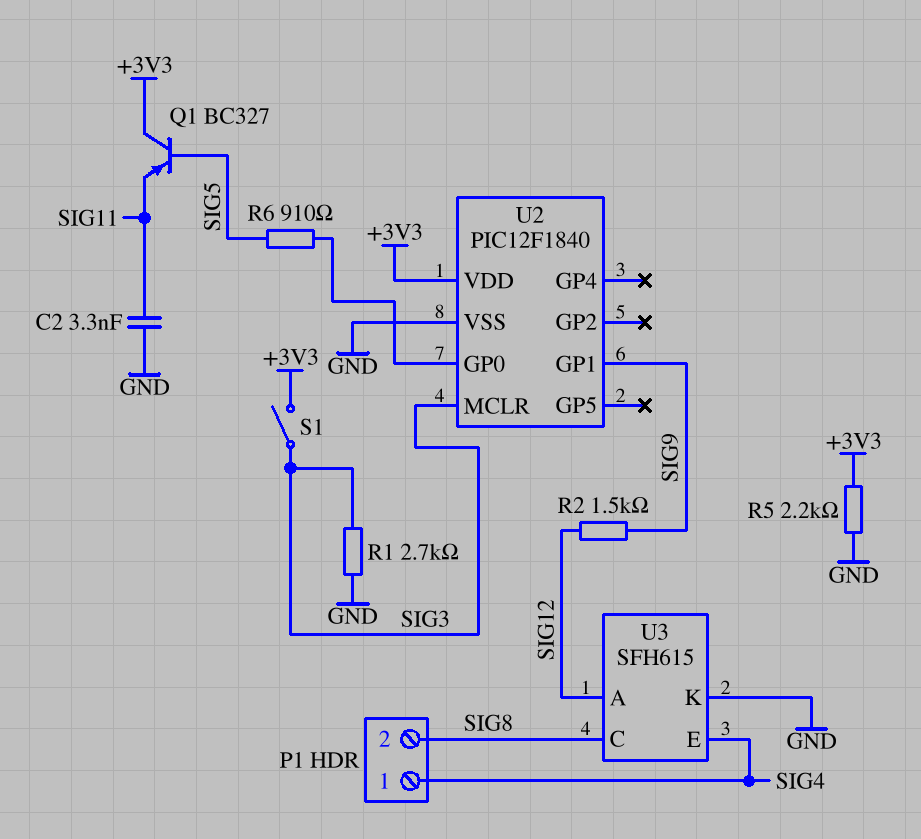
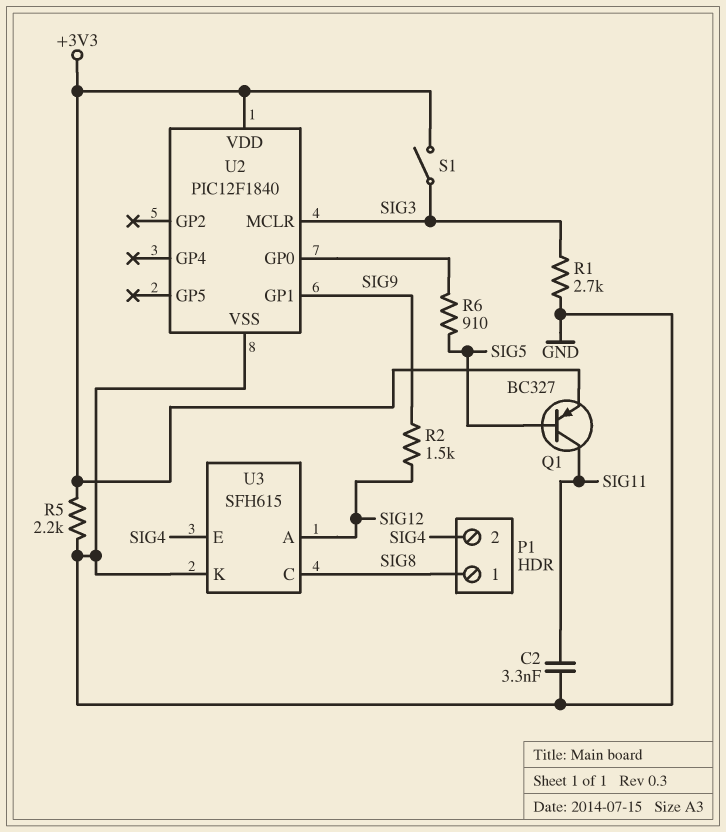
P1 pin 1: SIG4 -> SIG8
P1 pin 2: SIG8 -> SIG4
Q1: PNP BC327 (B SIG5, C +3V3, E SIG11) -> PNP BC327 (B SIG5, C SIG11, E +3V3)

